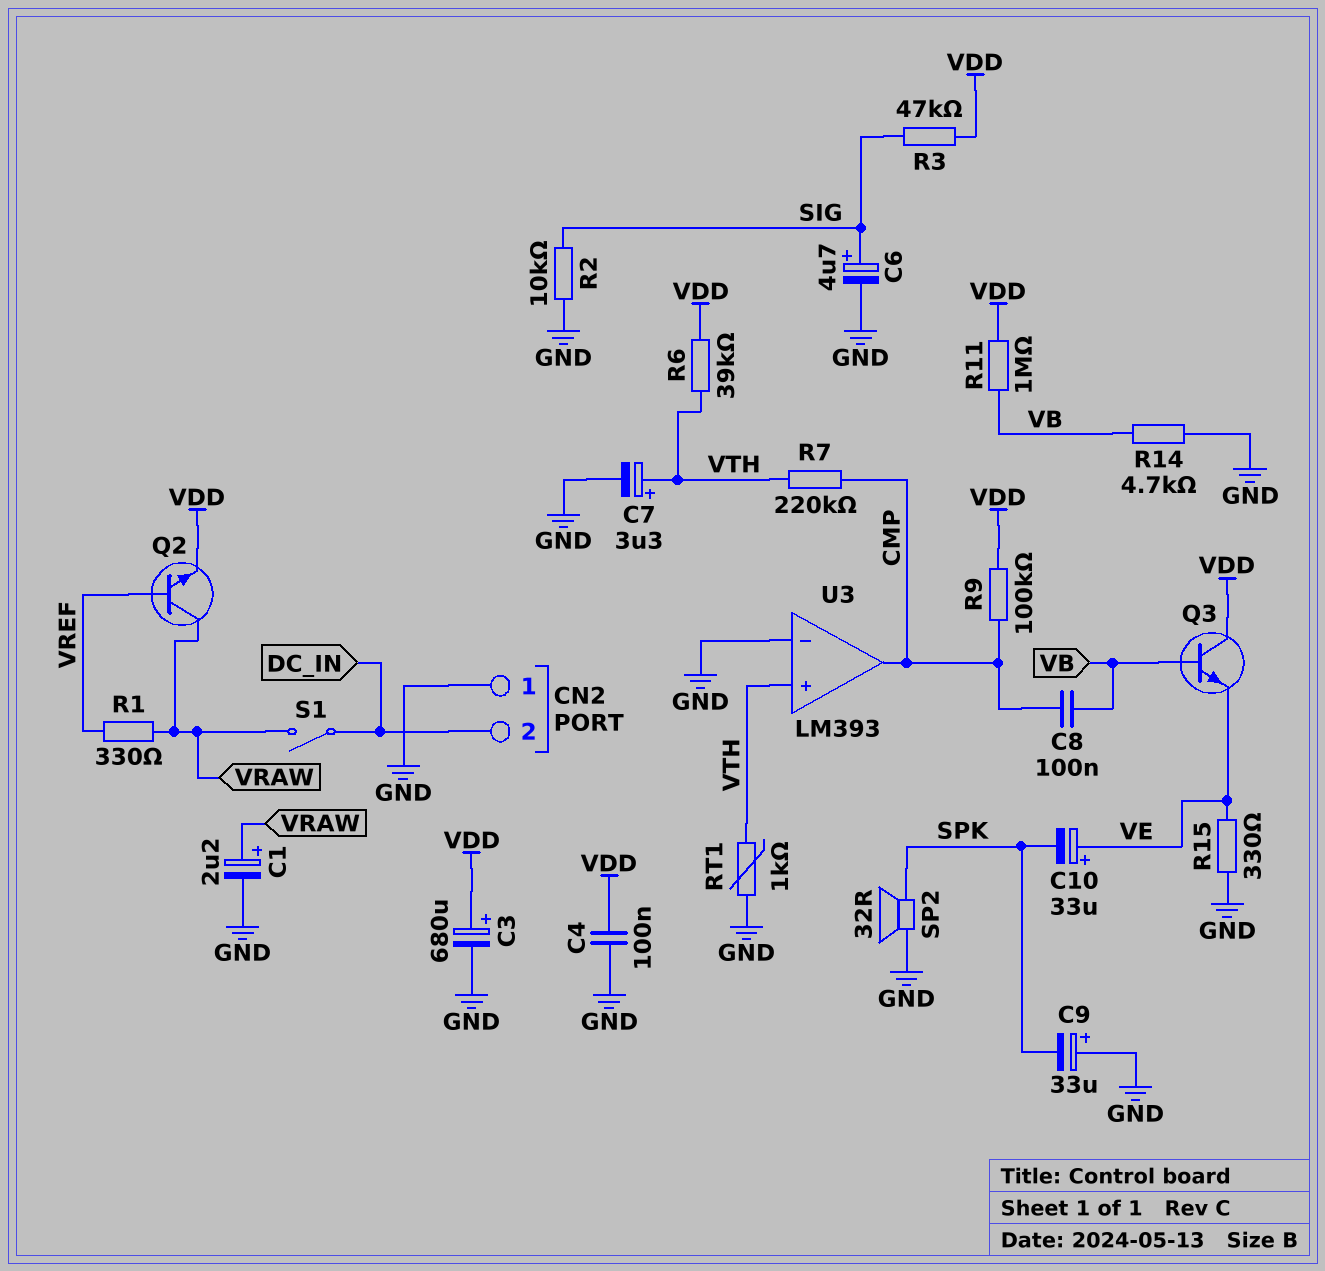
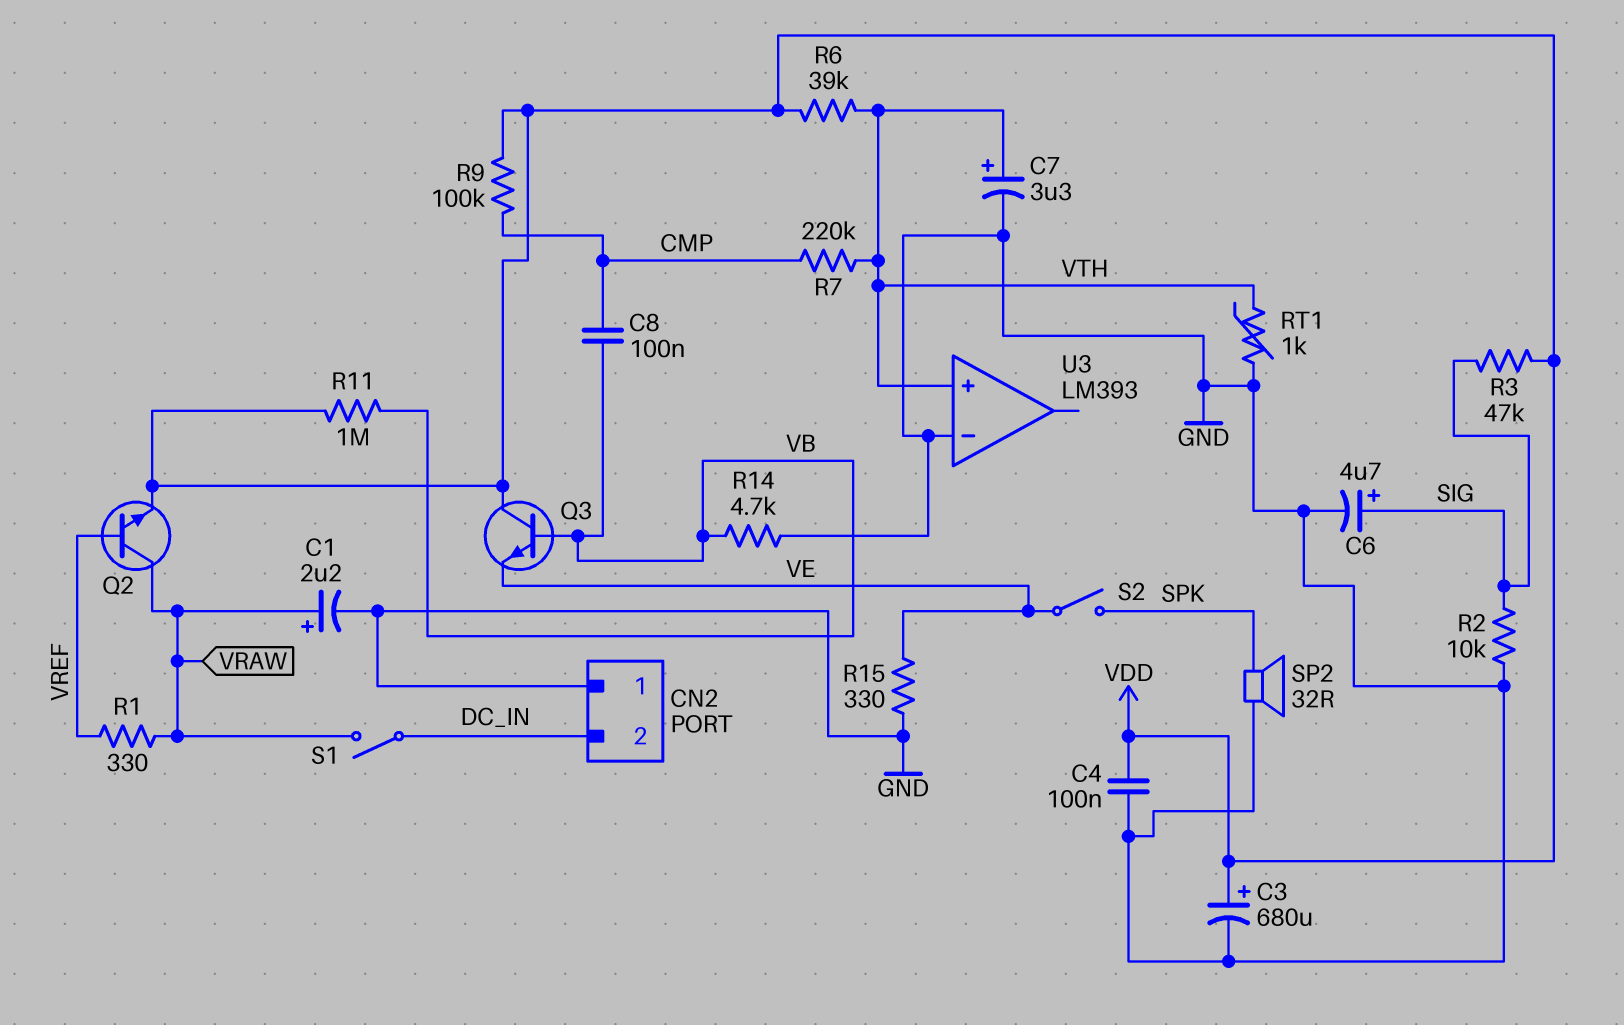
C9: 33uF (plus GND, minus SPK) -> none
C10: 33uF (plus VE, minus SPK) -> none
S2: none -> switch (SPK, VE)
U3 pin out: CMP -> none

